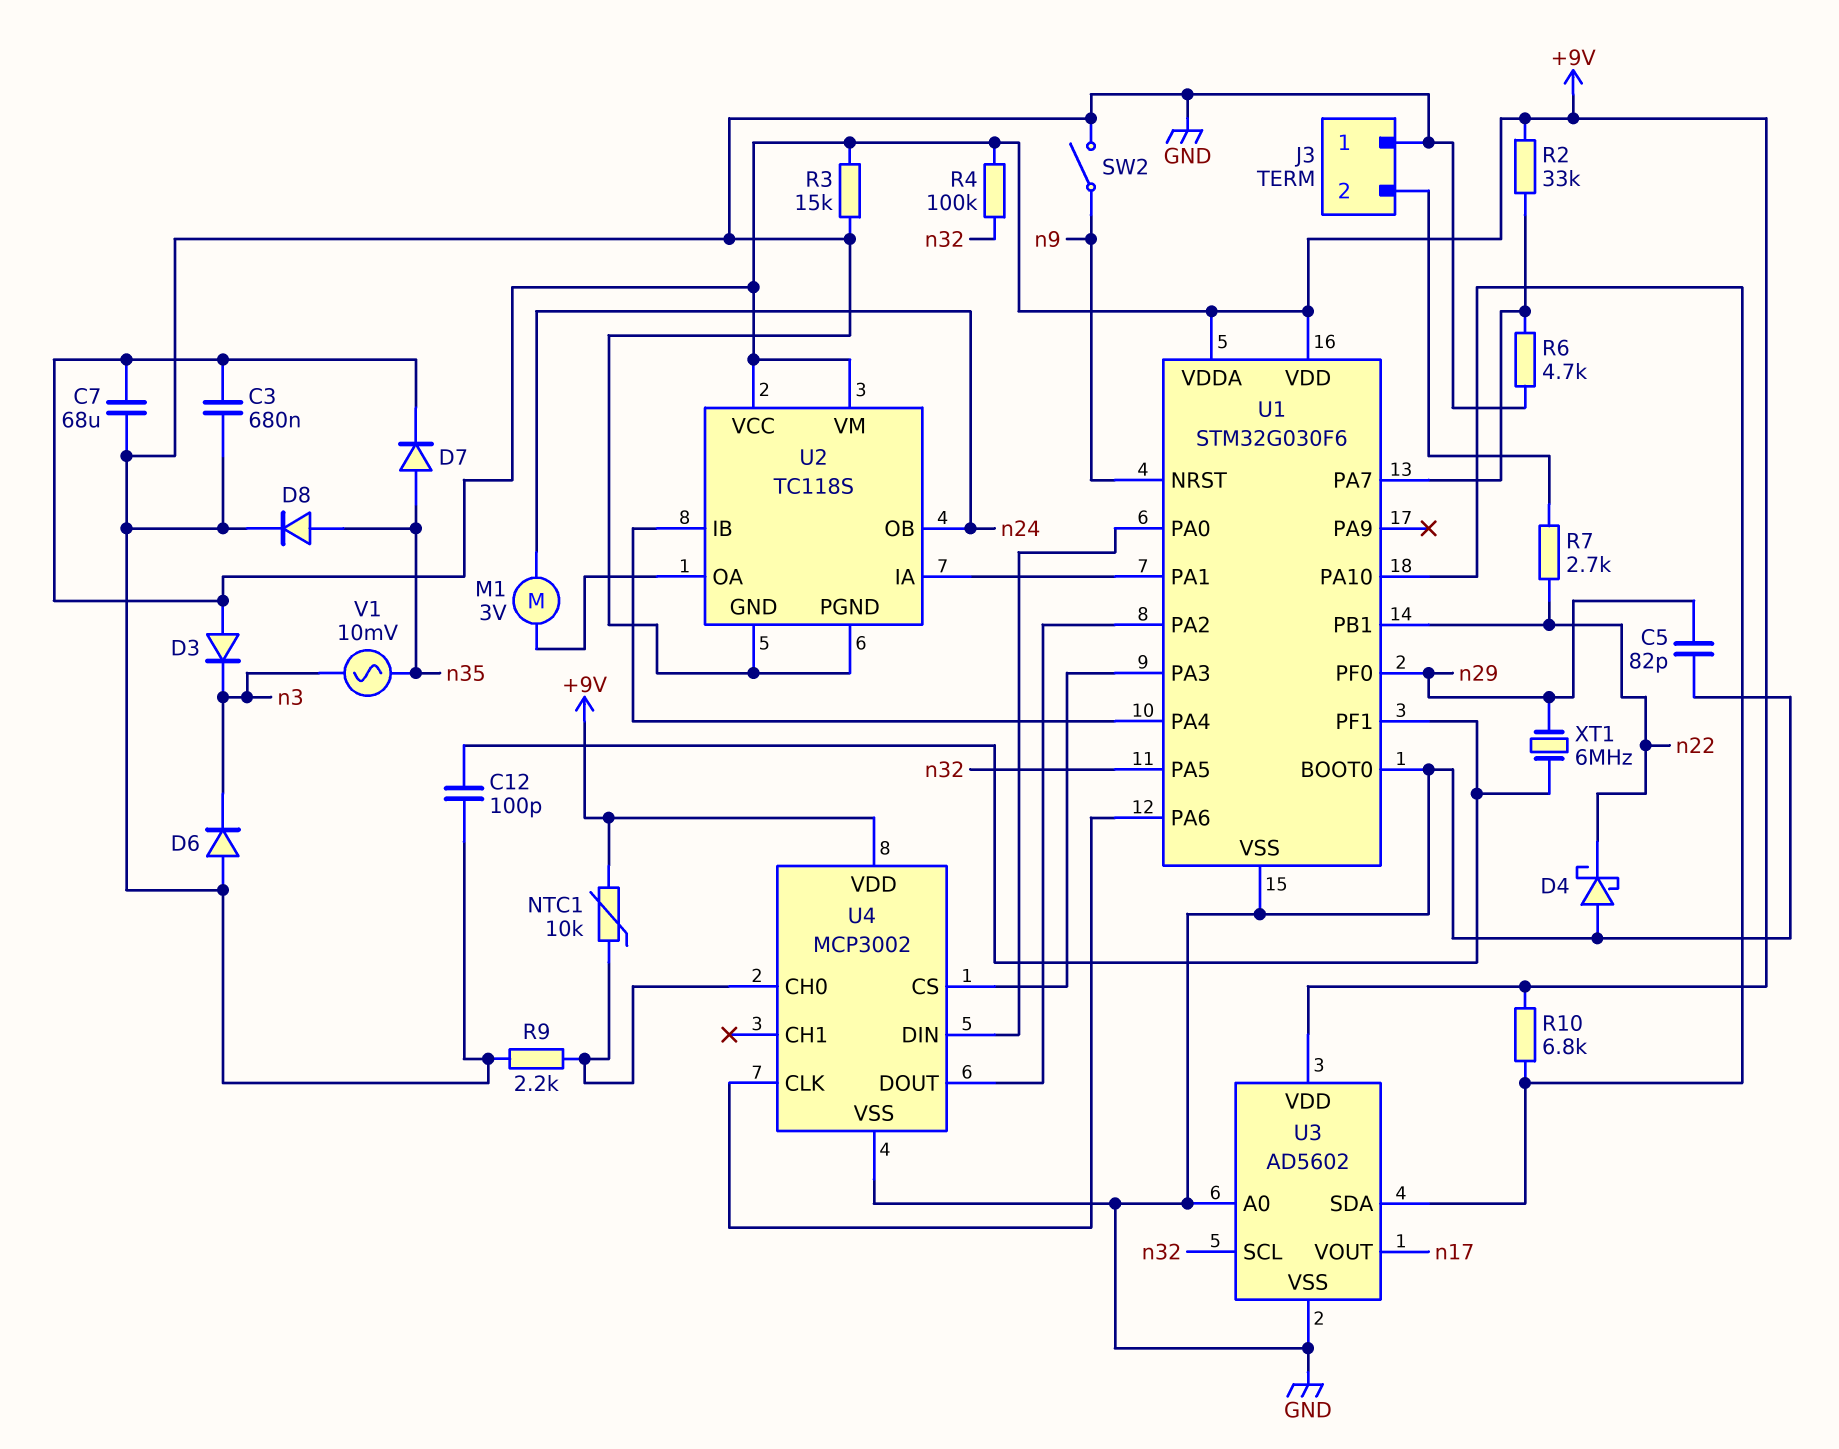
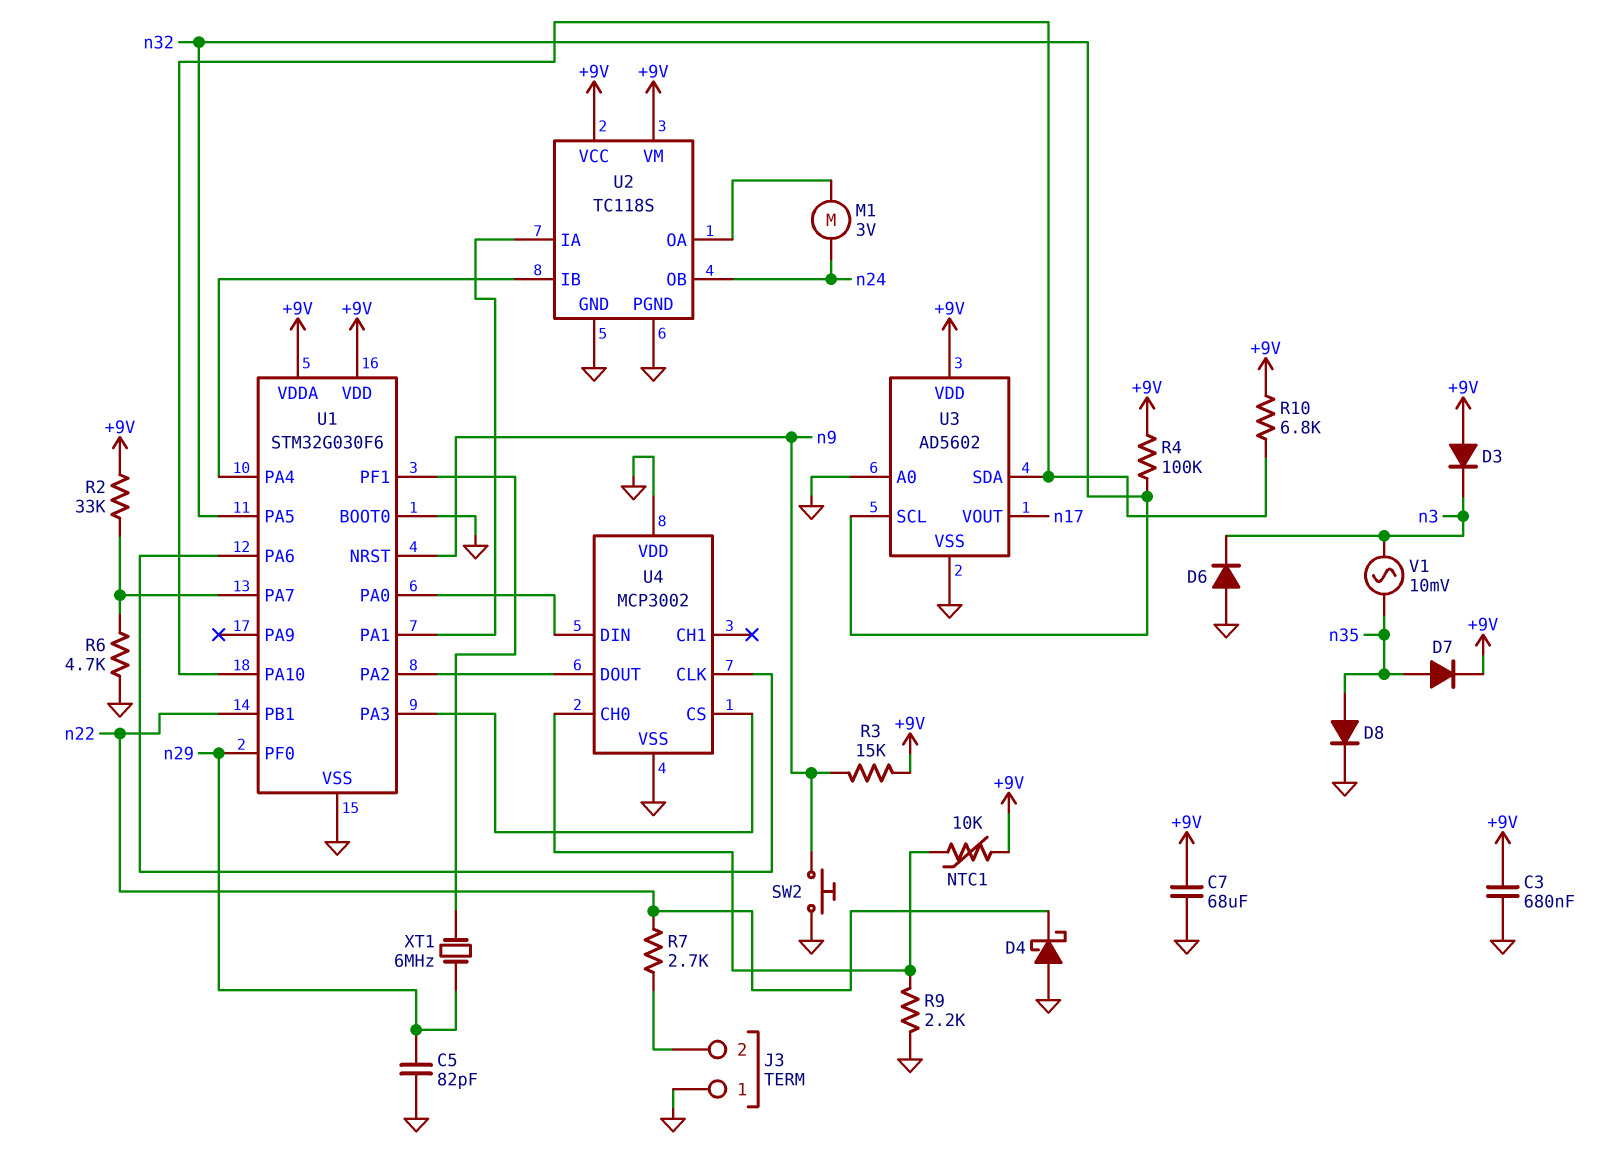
C12: 100pF (GND, U1/PF1) -> none
R3: 15k (+9V, GND) -> 15k (+9V, n9)
SW2: switch (GND, n9) -> button (GND, n9)
U4 pin VDD: +9V -> GND

